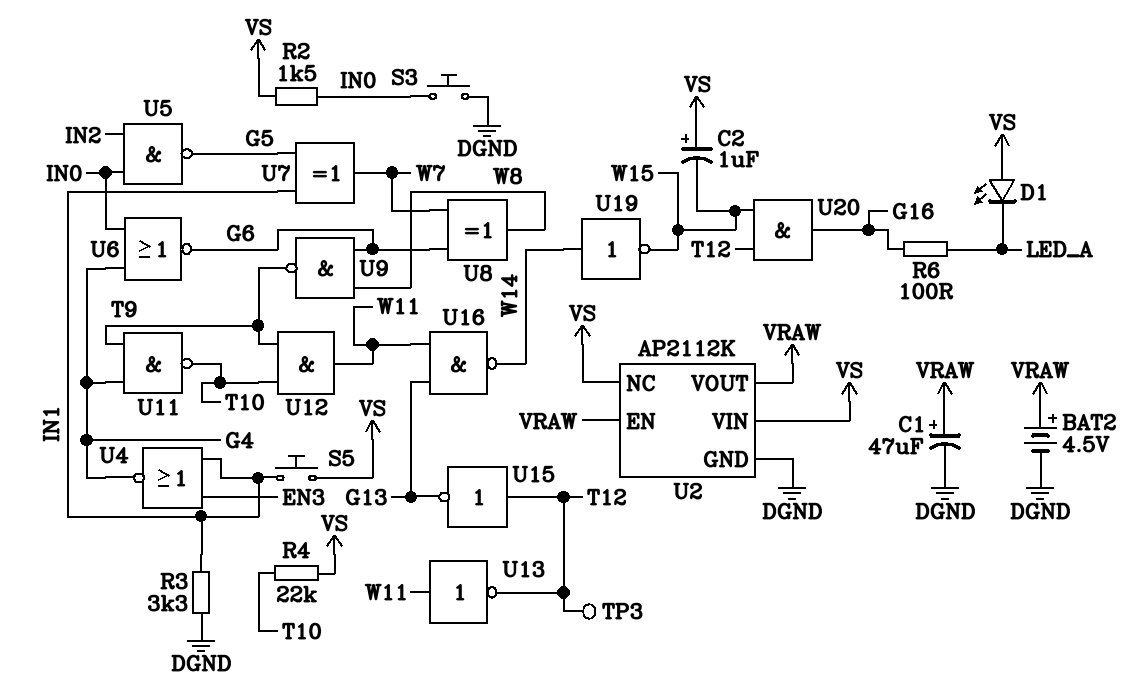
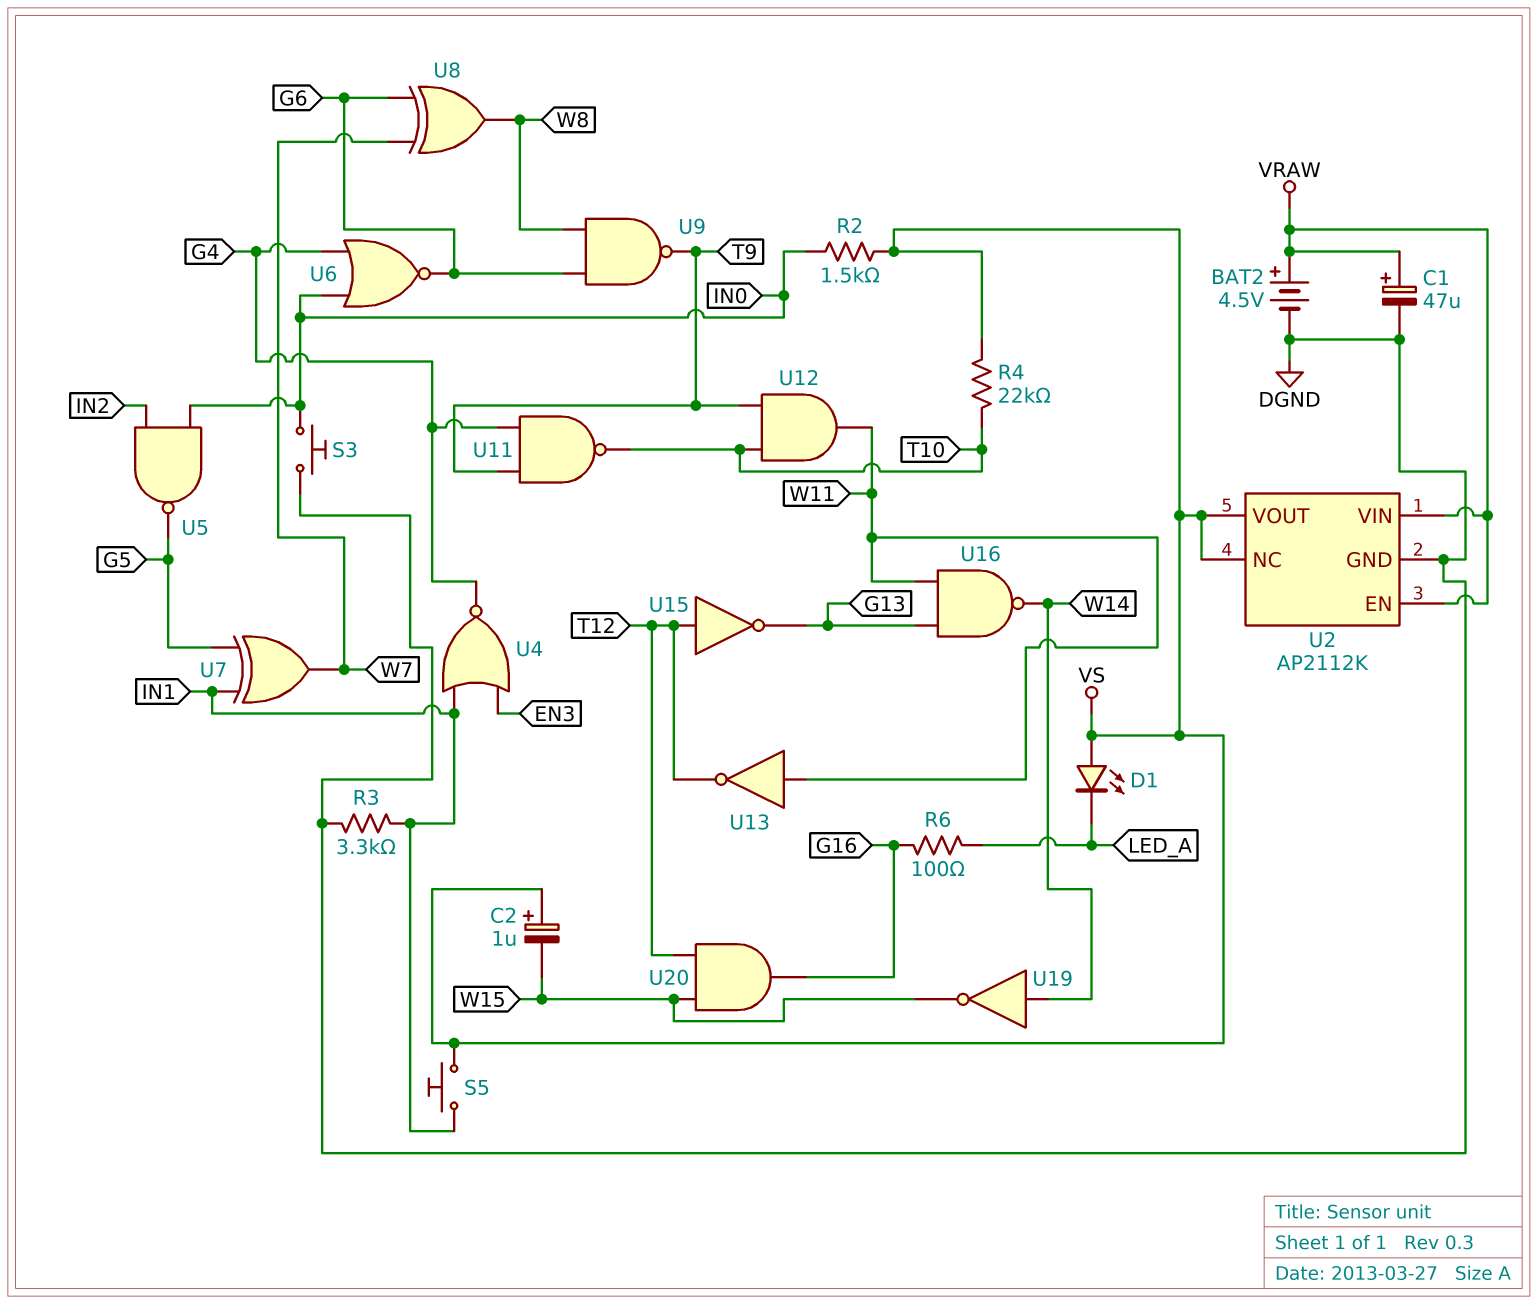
TP3: test point (T12) -> none
U2 pin VIN: VS -> VRAW
U2 pin VOUT: VRAW -> VS

